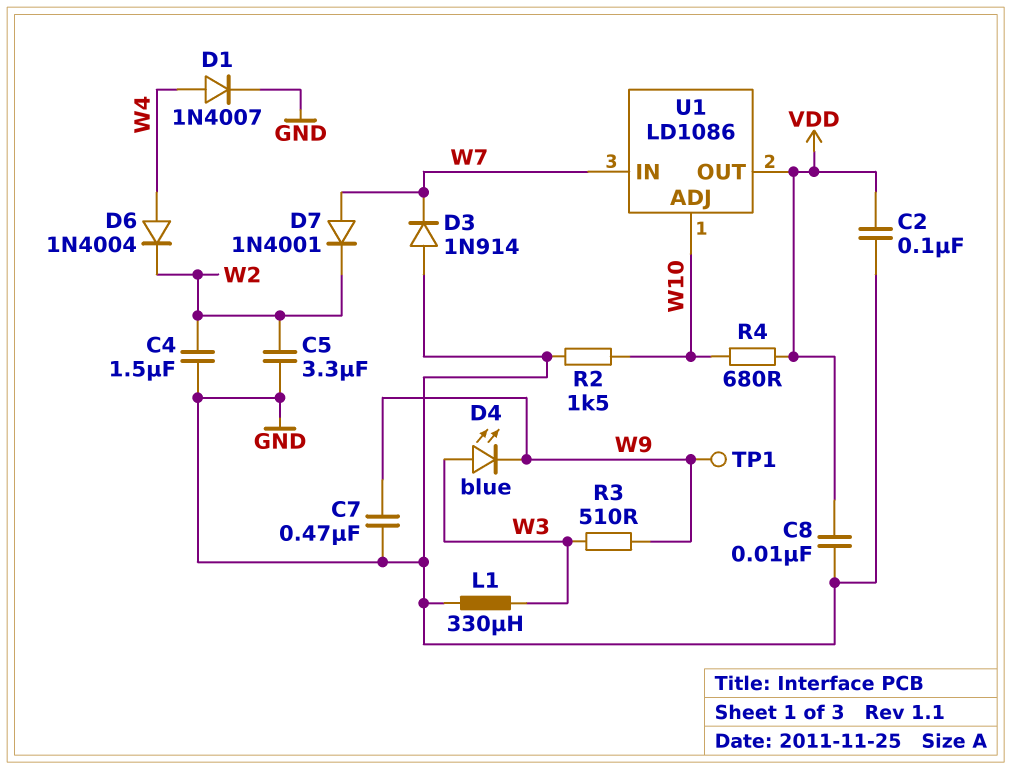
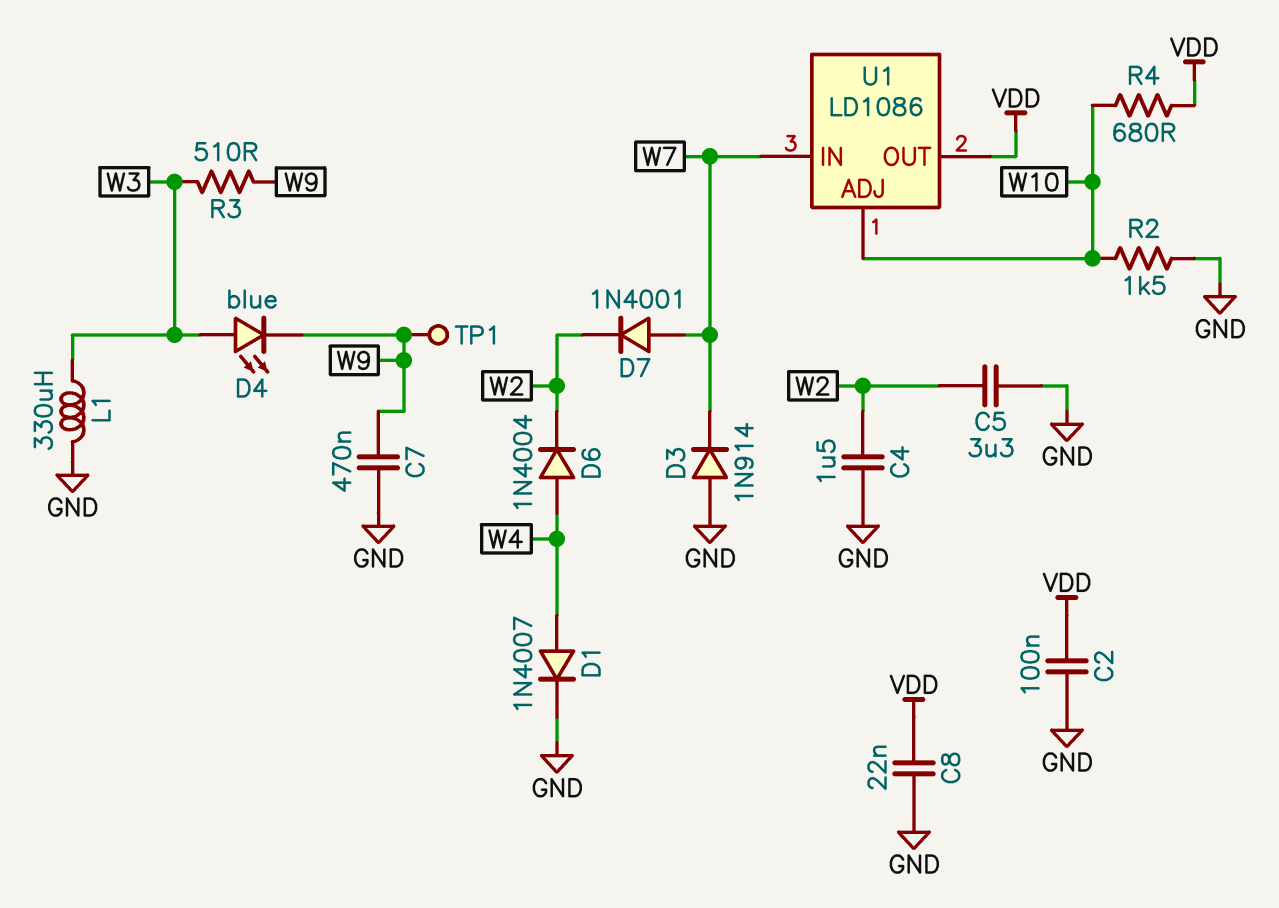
C8: 10nF (GND, VDD) -> 22nF (GND, VDD)

